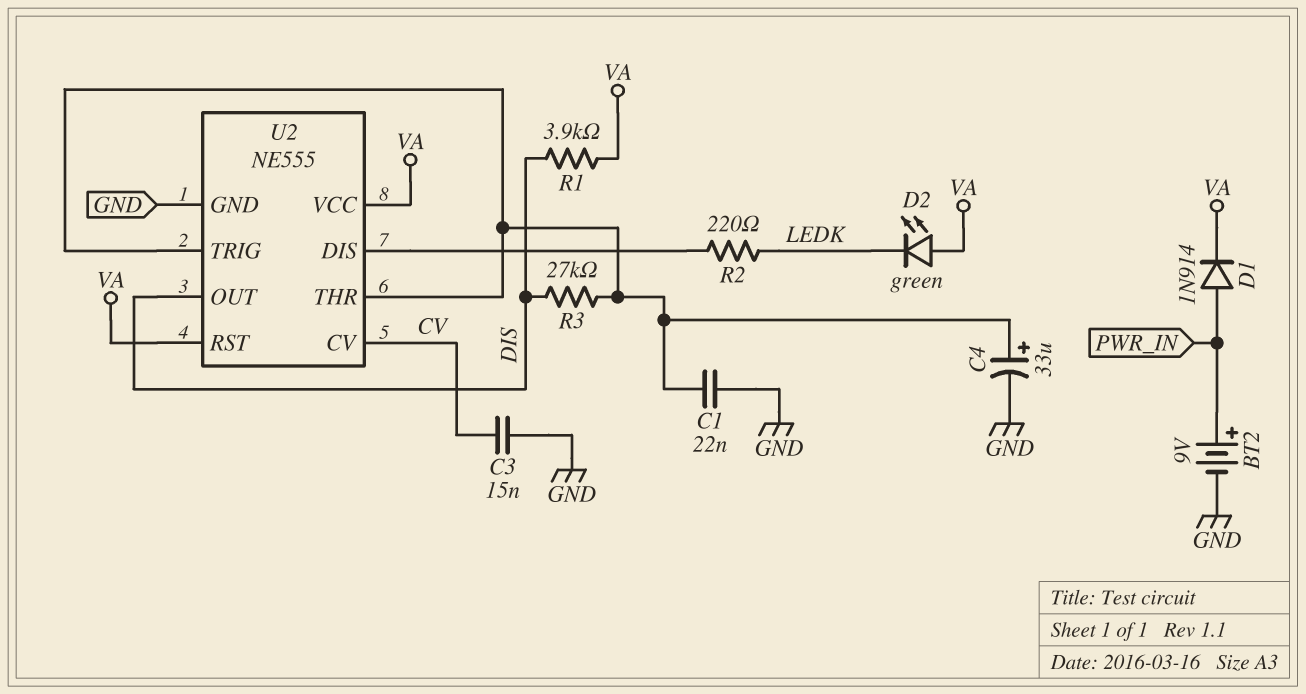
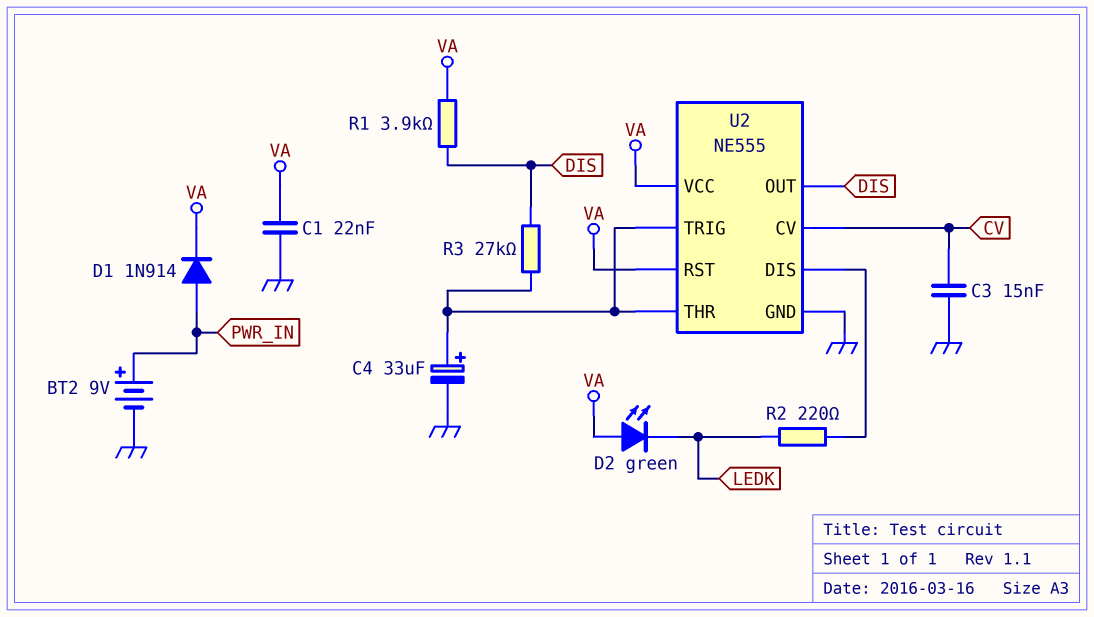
C1: 22nF (GND, U2/THR) -> 22nF (GND, VA)

